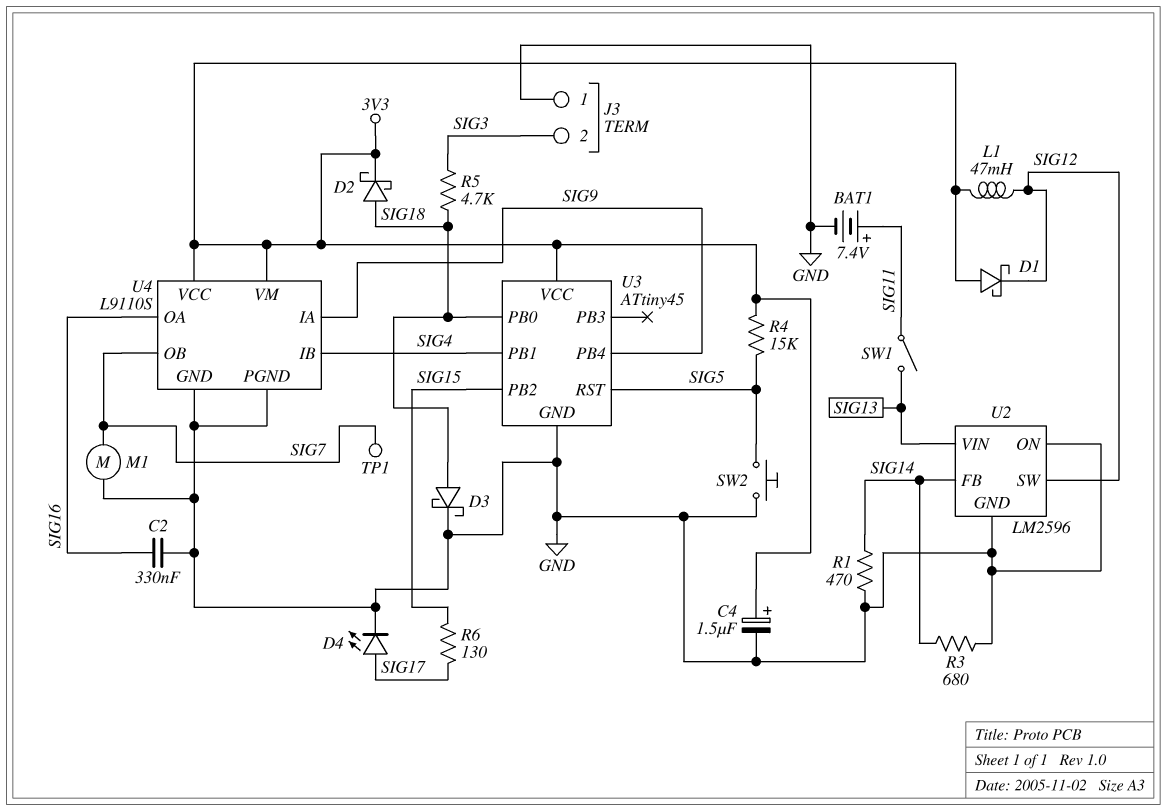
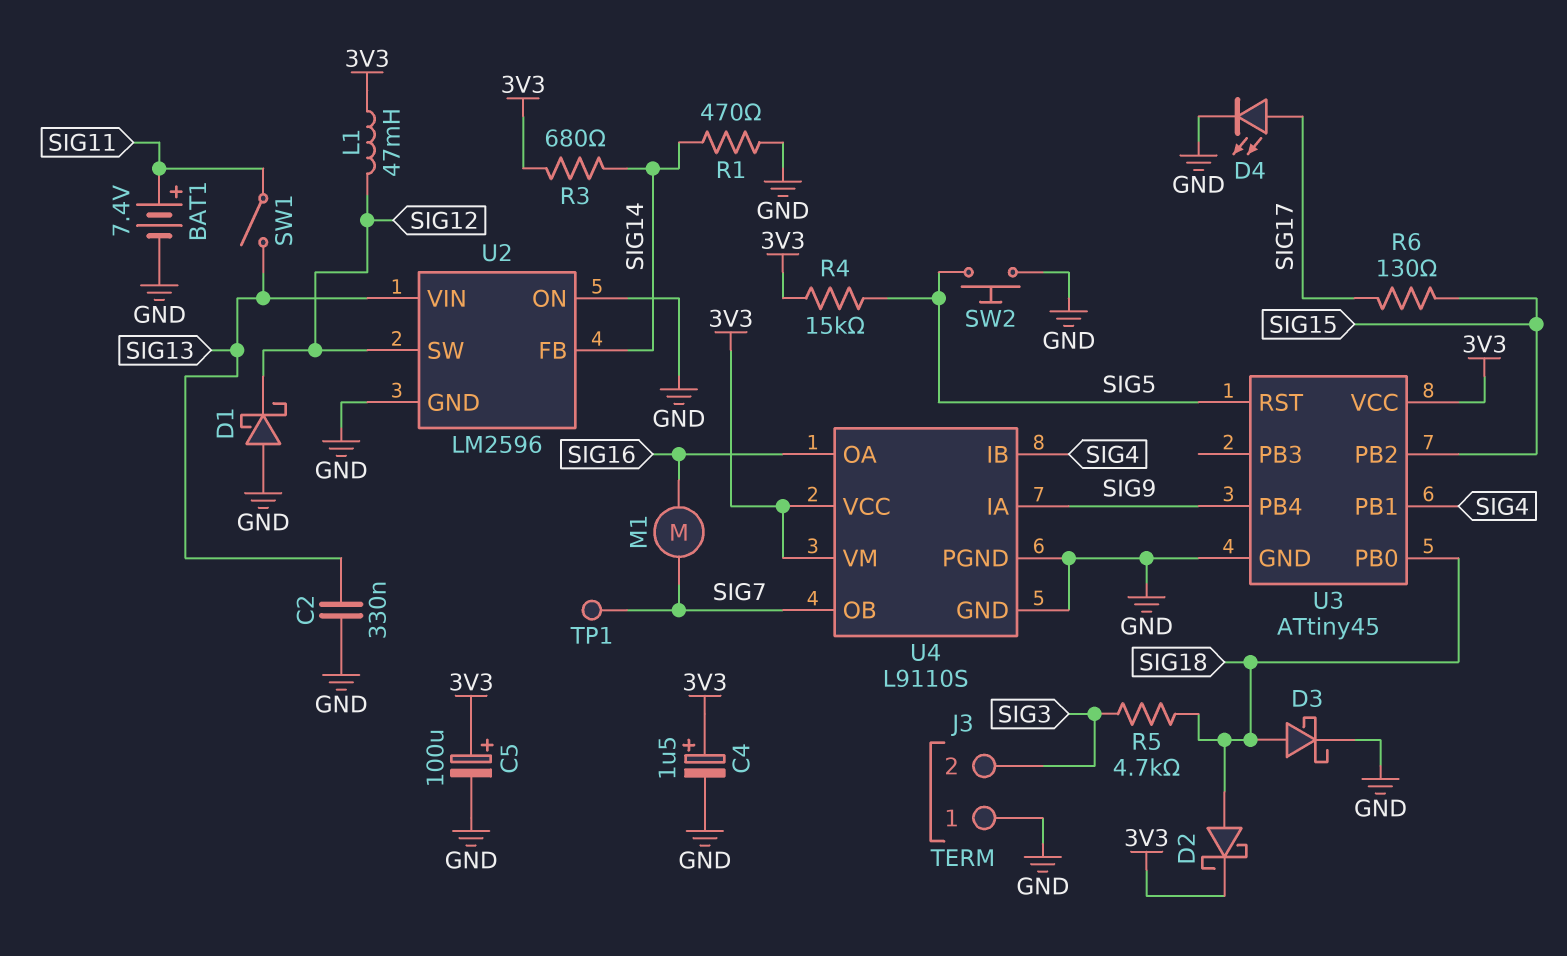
C2: 330nF (GND, SIG16) -> 330nF (GND, SIG13)
C5: none -> 100uF (plus 3V3, minus GND)
D1: schottky (A 3V3, K SIG12) -> schottky (A GND, K SIG12)
M1: motor (GND, SIG7) -> motor (SIG7, SIG16)
R3: 680 (GND, SIG14) -> 680 (3V3, SIG14)

